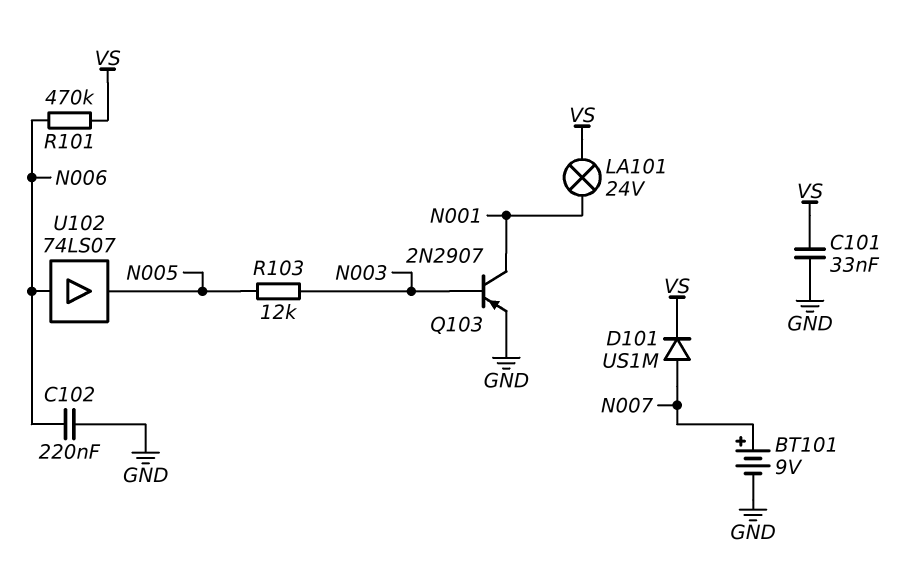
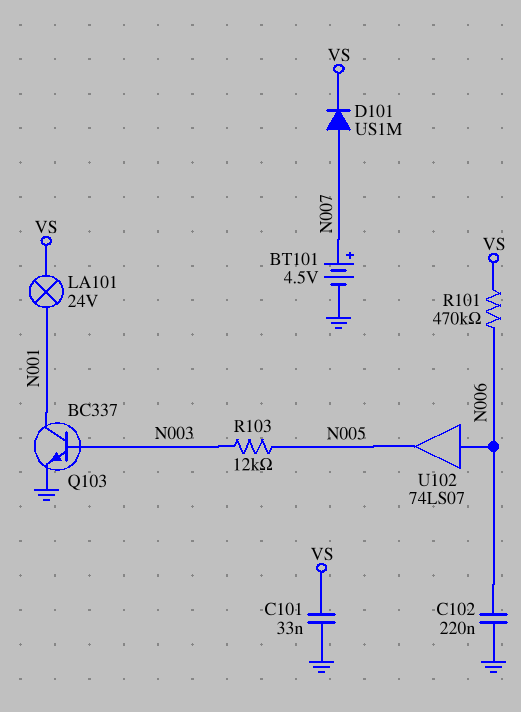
BT101: 9V (plus N007, minus GND) -> 4.5V (plus N007, minus GND)
Q103: PNP 2N2907 (B N003, C N001, E GND) -> NPN BC337 (B N003, C N001, E GND)

